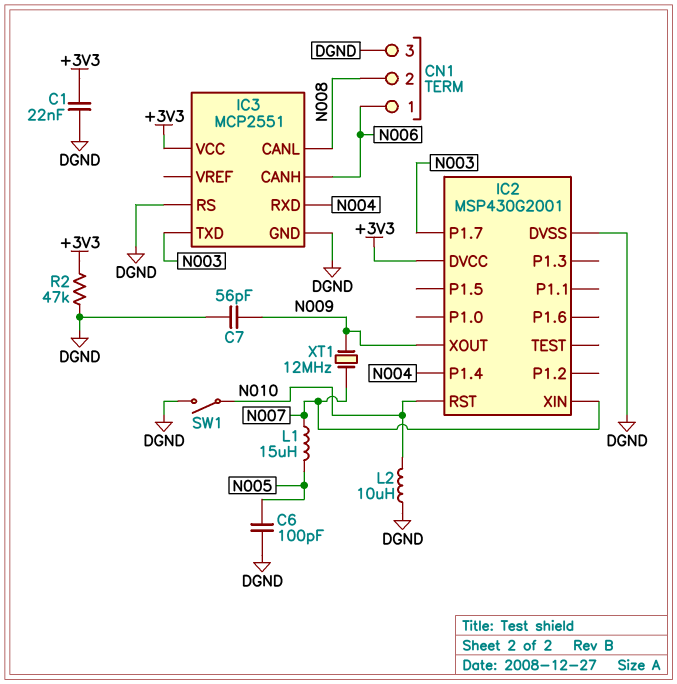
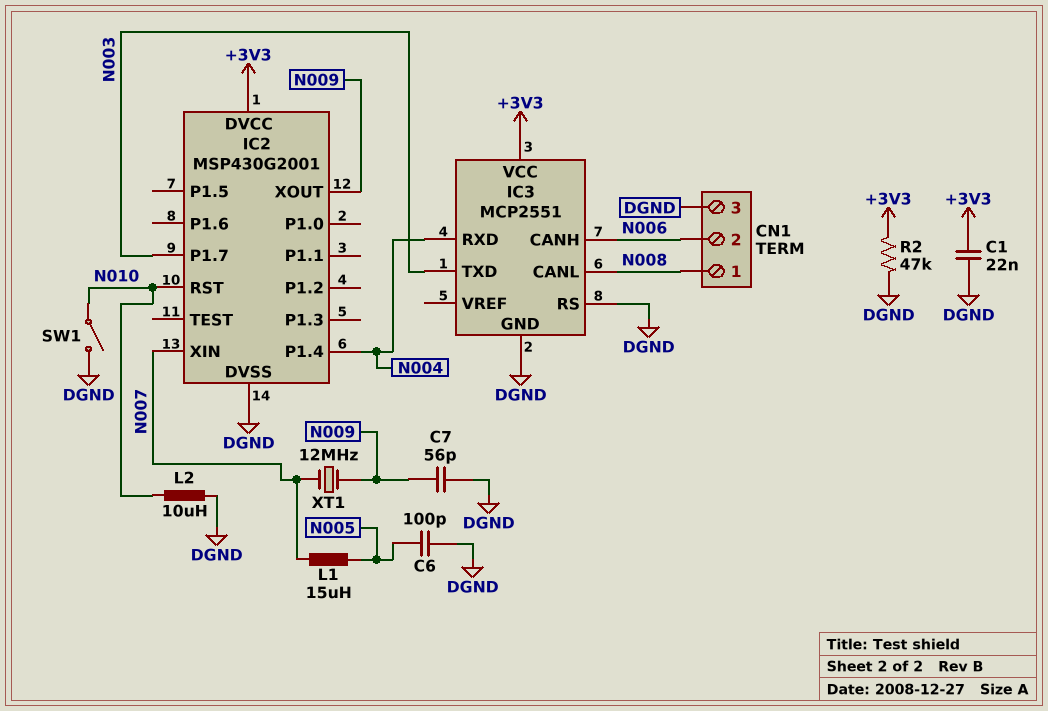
CN1 pin 1: N006 -> N008
CN1 pin 2: N008 -> N006

